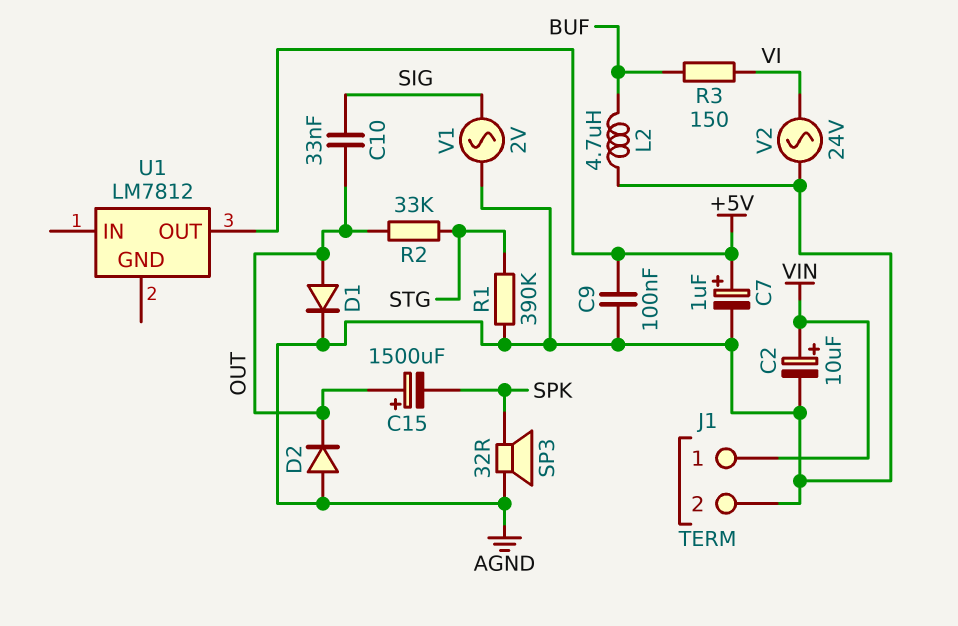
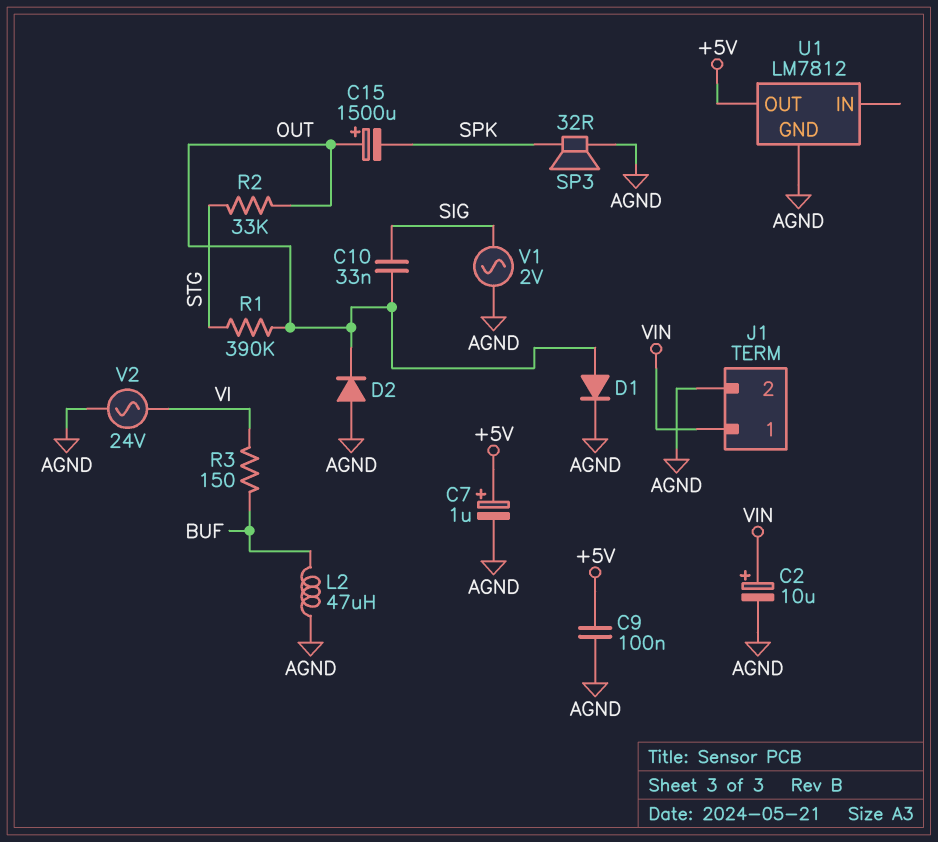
L2: 4.7uH (AGND, BUF) -> 47uH (AGND, BUF)
R1: 390k (AGND, STG) -> 390k (OUT, STG)
U1 pin GND: none -> AGND

